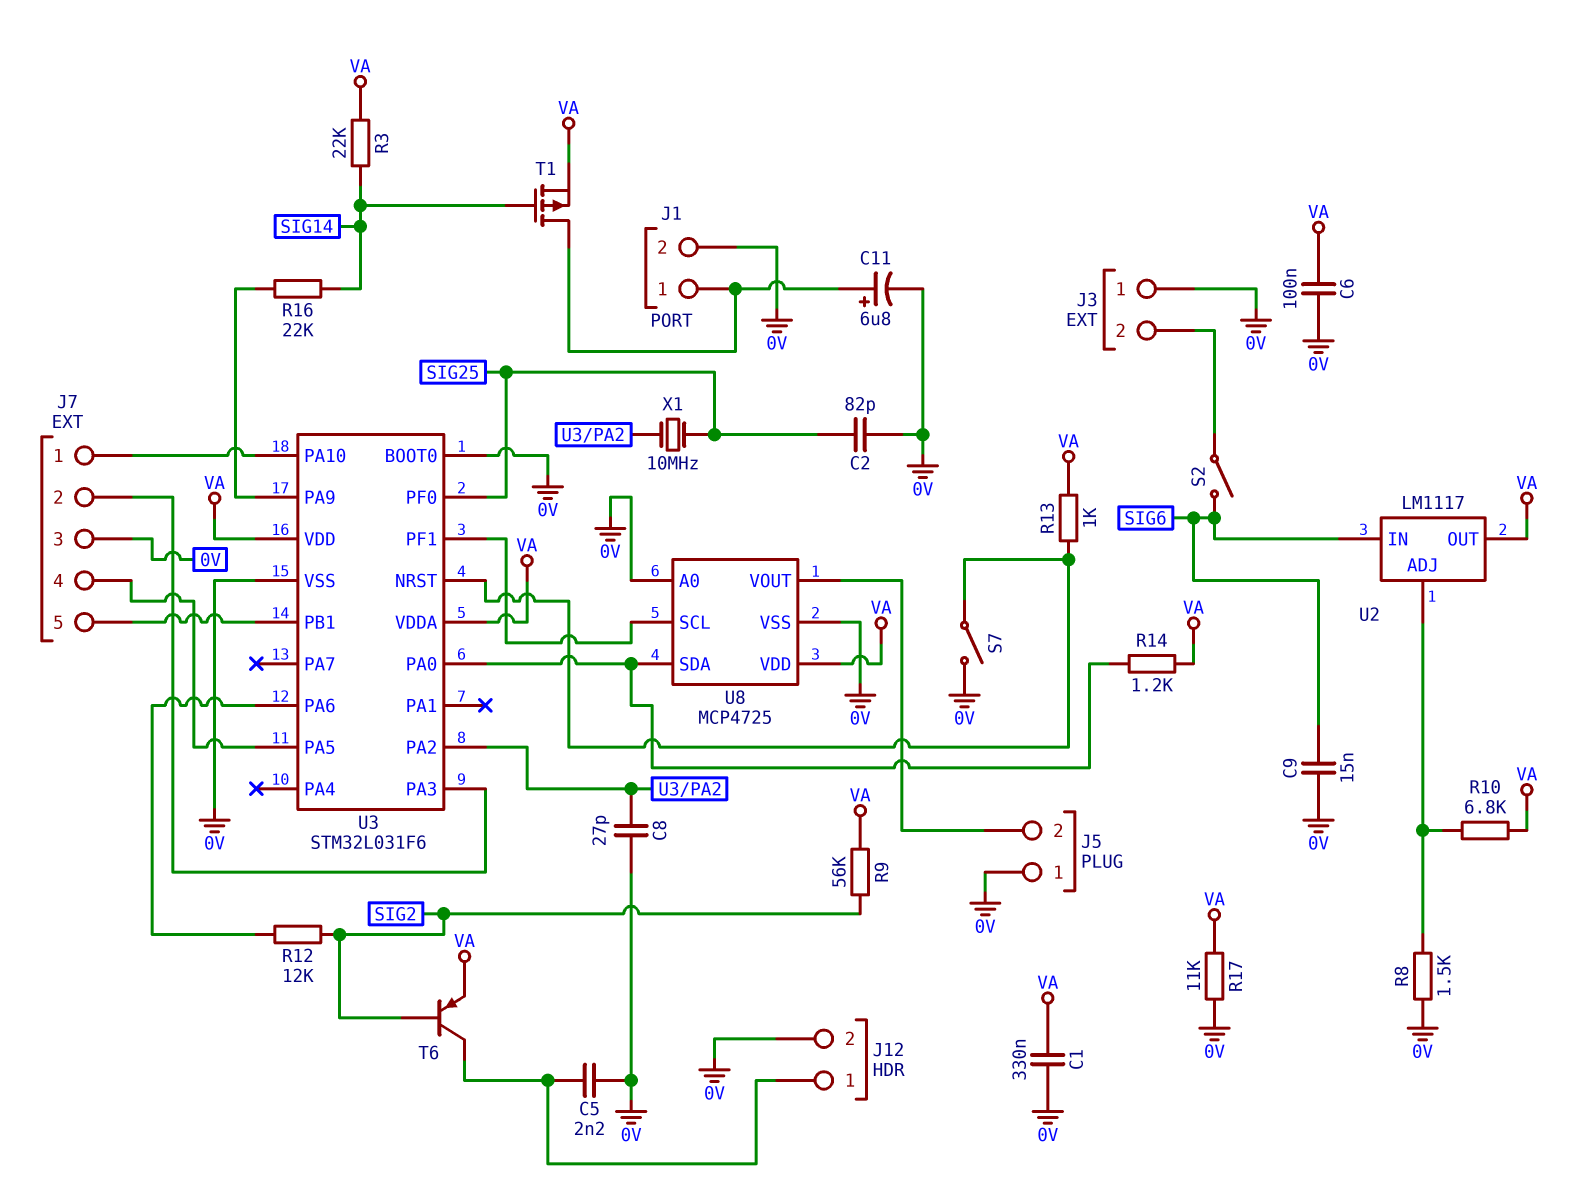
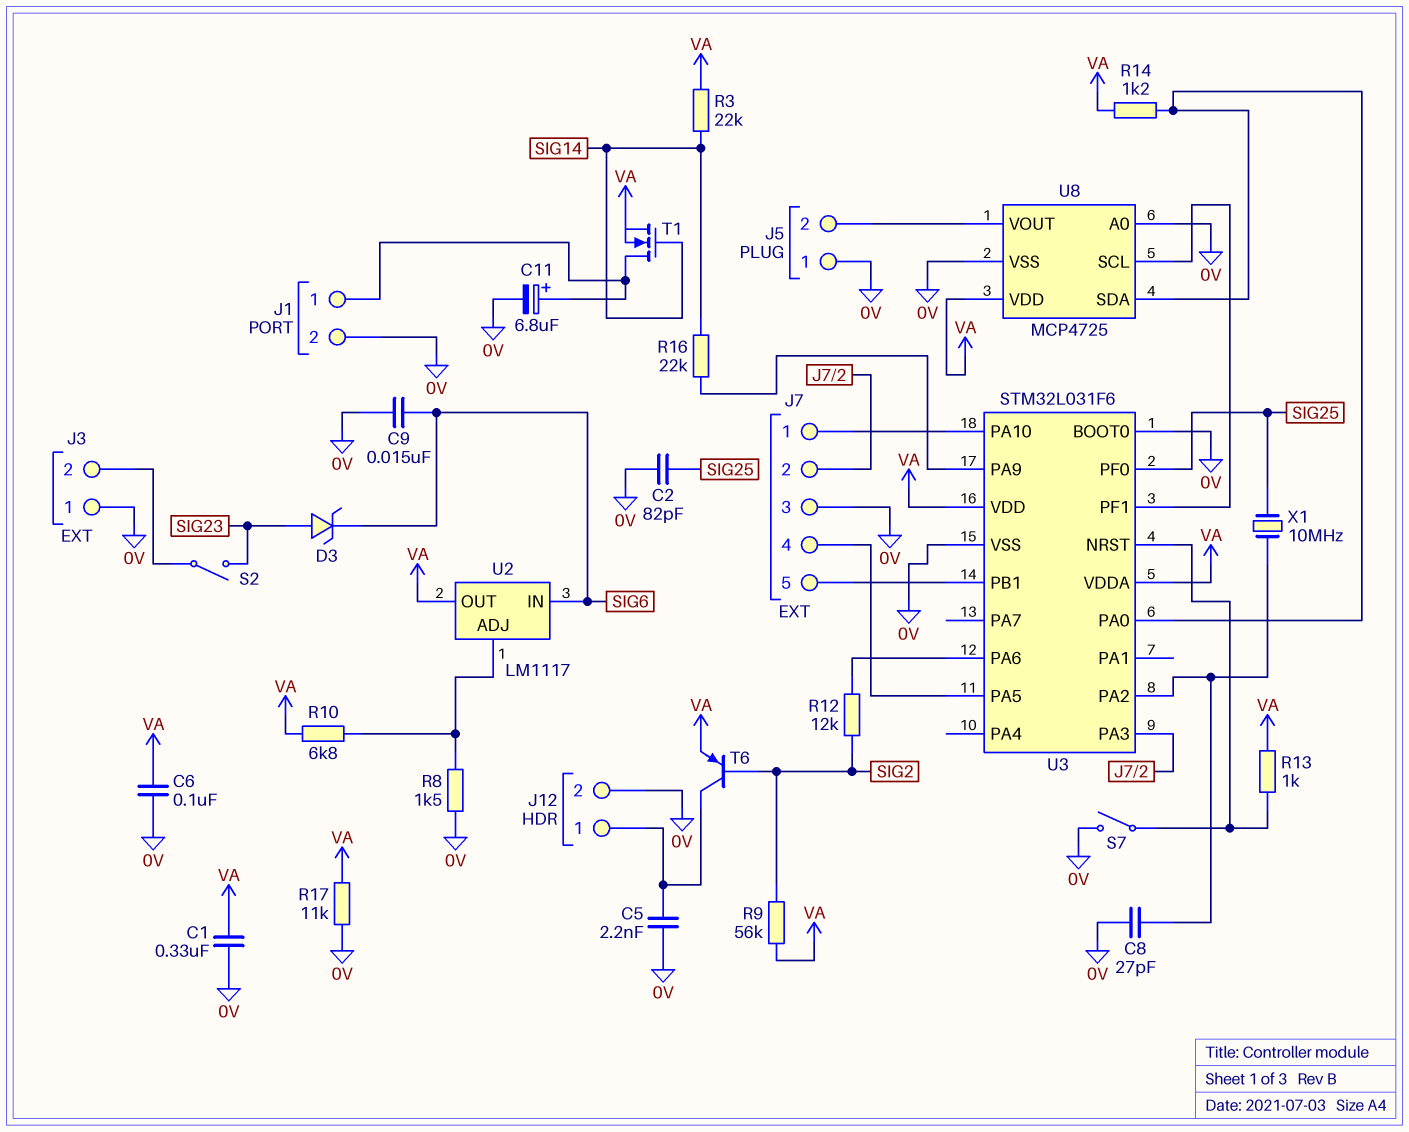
D3: none -> zener (A SIG23, K SIG6)
S2: switch (J3/2, SIG6) -> switch (J3/2, SIG23)
T1: PMOS (G SIG14, D J1/1, S VA) -> NMOS (G SIG14, D J1/1, S VA)

